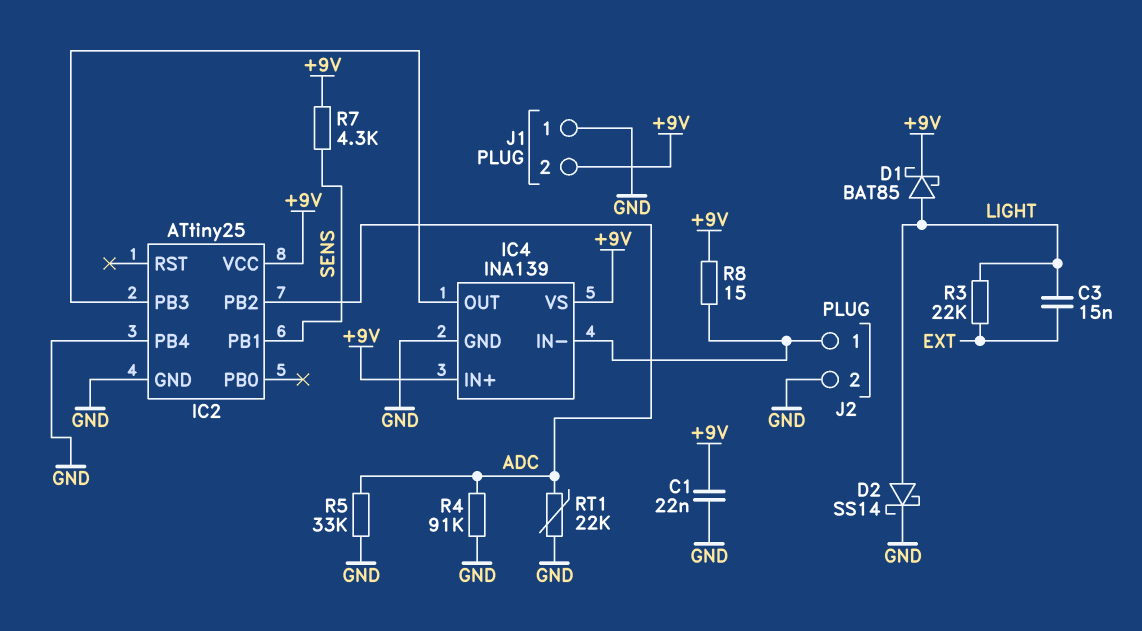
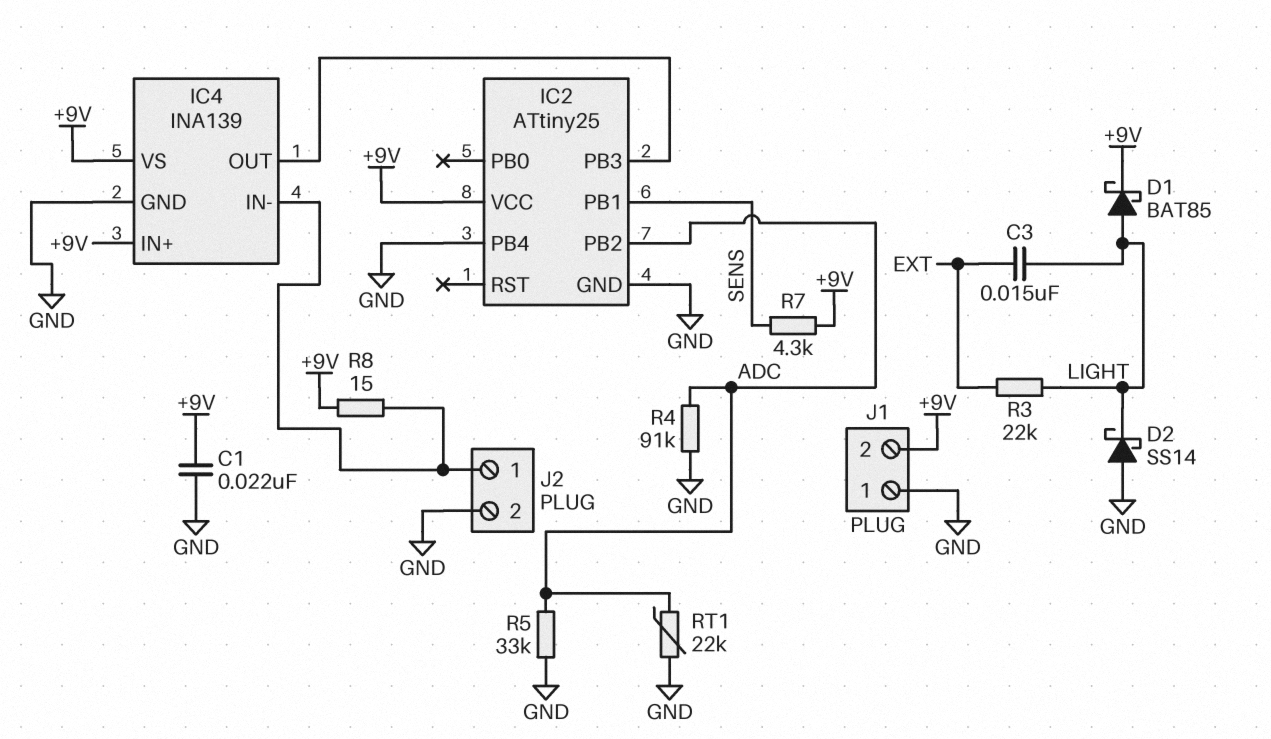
D2: schottky SS14 (A LIGHT, K GND) -> schottky SS14 (A GND, K LIGHT)

